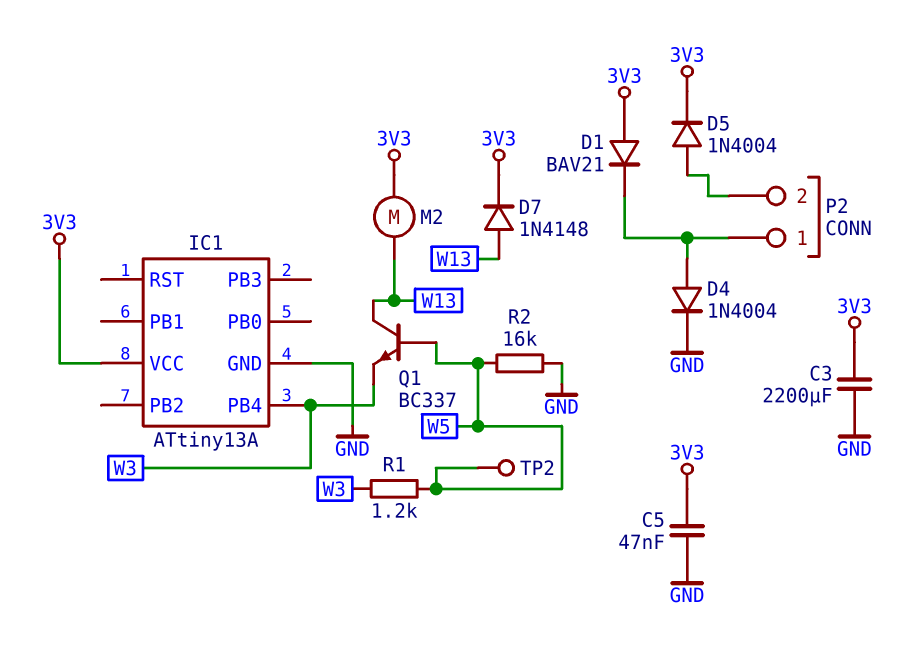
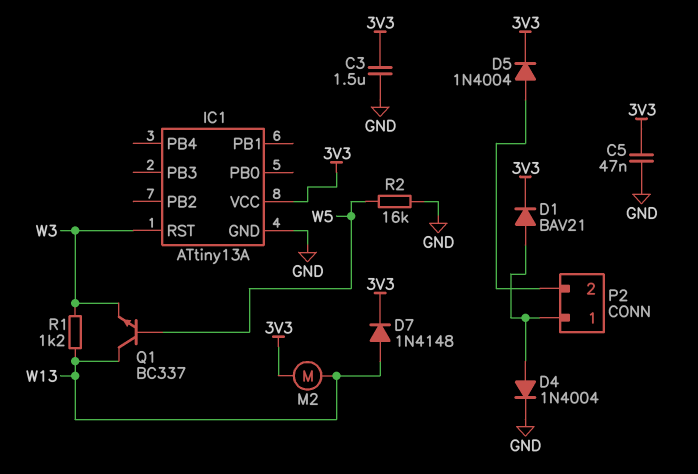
C3: 2200uF (3V3, GND) -> 1.5uF (3V3, GND)
D1: diode BAV21 (A 3V3, K P2/1) -> diode BAV21 (A P2/1, K 3V3)
IC1 pin PB4: W3 -> none
IC1 pin RST: none -> W3
R1: 1.2k (W3, W5) -> 1.2k (W3, W13)
TP2: test point (W5) -> none

